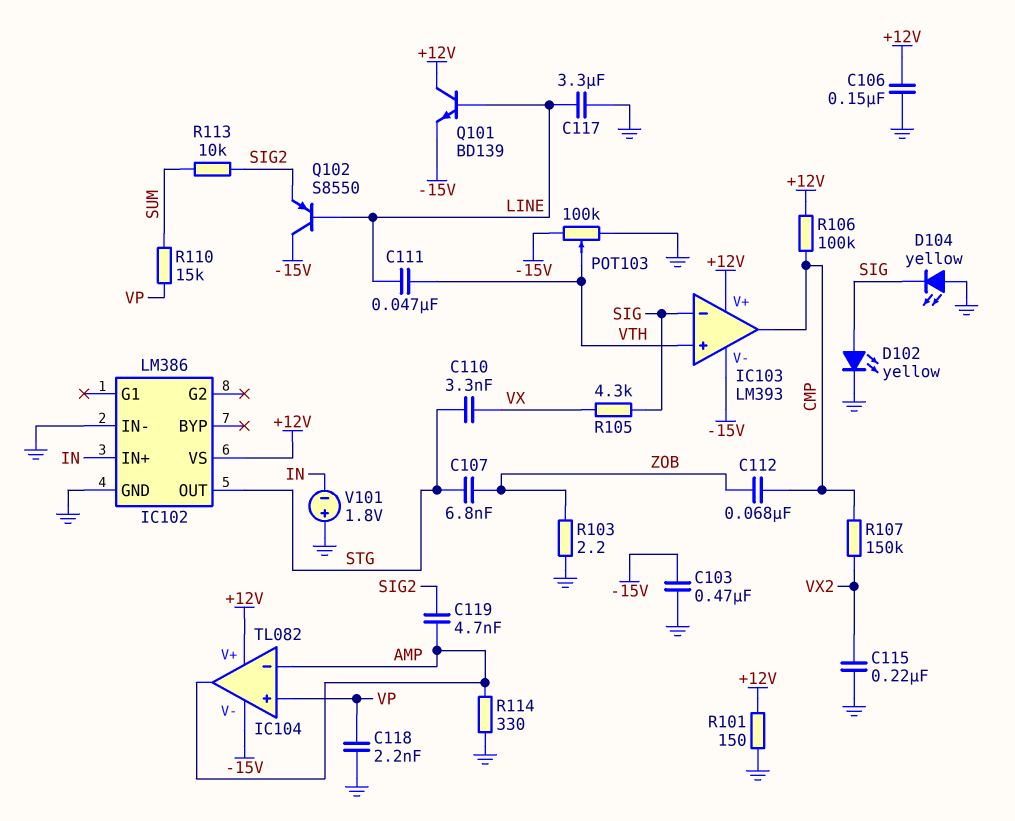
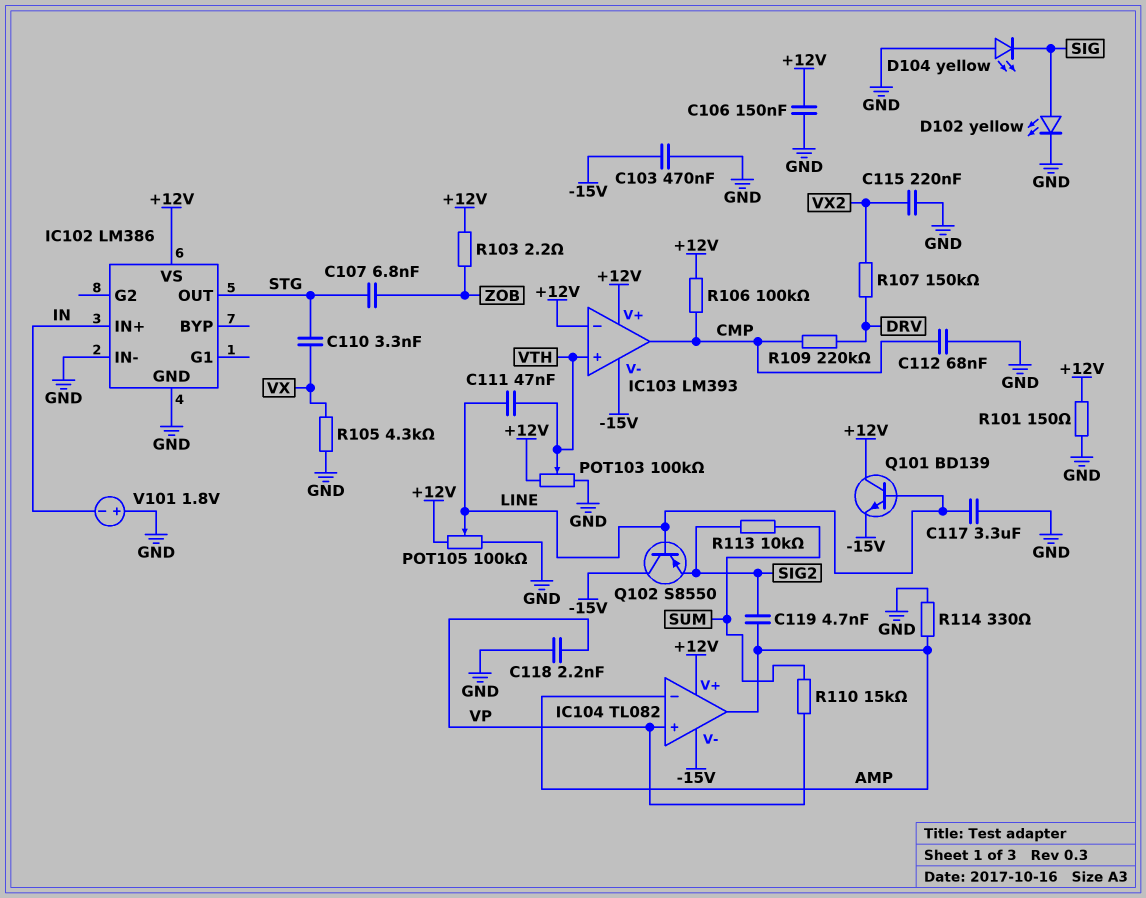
C112: 68nF (CMP, ZOB) -> 68nF (CMP, GND)
IC103 pin in-: SIG -> +12V
POT103: 100k (-15V, GND, wiper VTH) -> 100k (+12V, GND, wiper VTH)
POT105: none -> 100k (+12V, GND, wiper LINE)
R103: 2.2 (GND, ZOB) -> 2.2 (+12V, ZOB)
R105: 4.3k (SIG, VX) -> 4.3k (GND, VX)
R107: 150k (CMP, VX2) -> 150k (DRV, VX2)
R109: none -> 220k (CMP, DRV)

